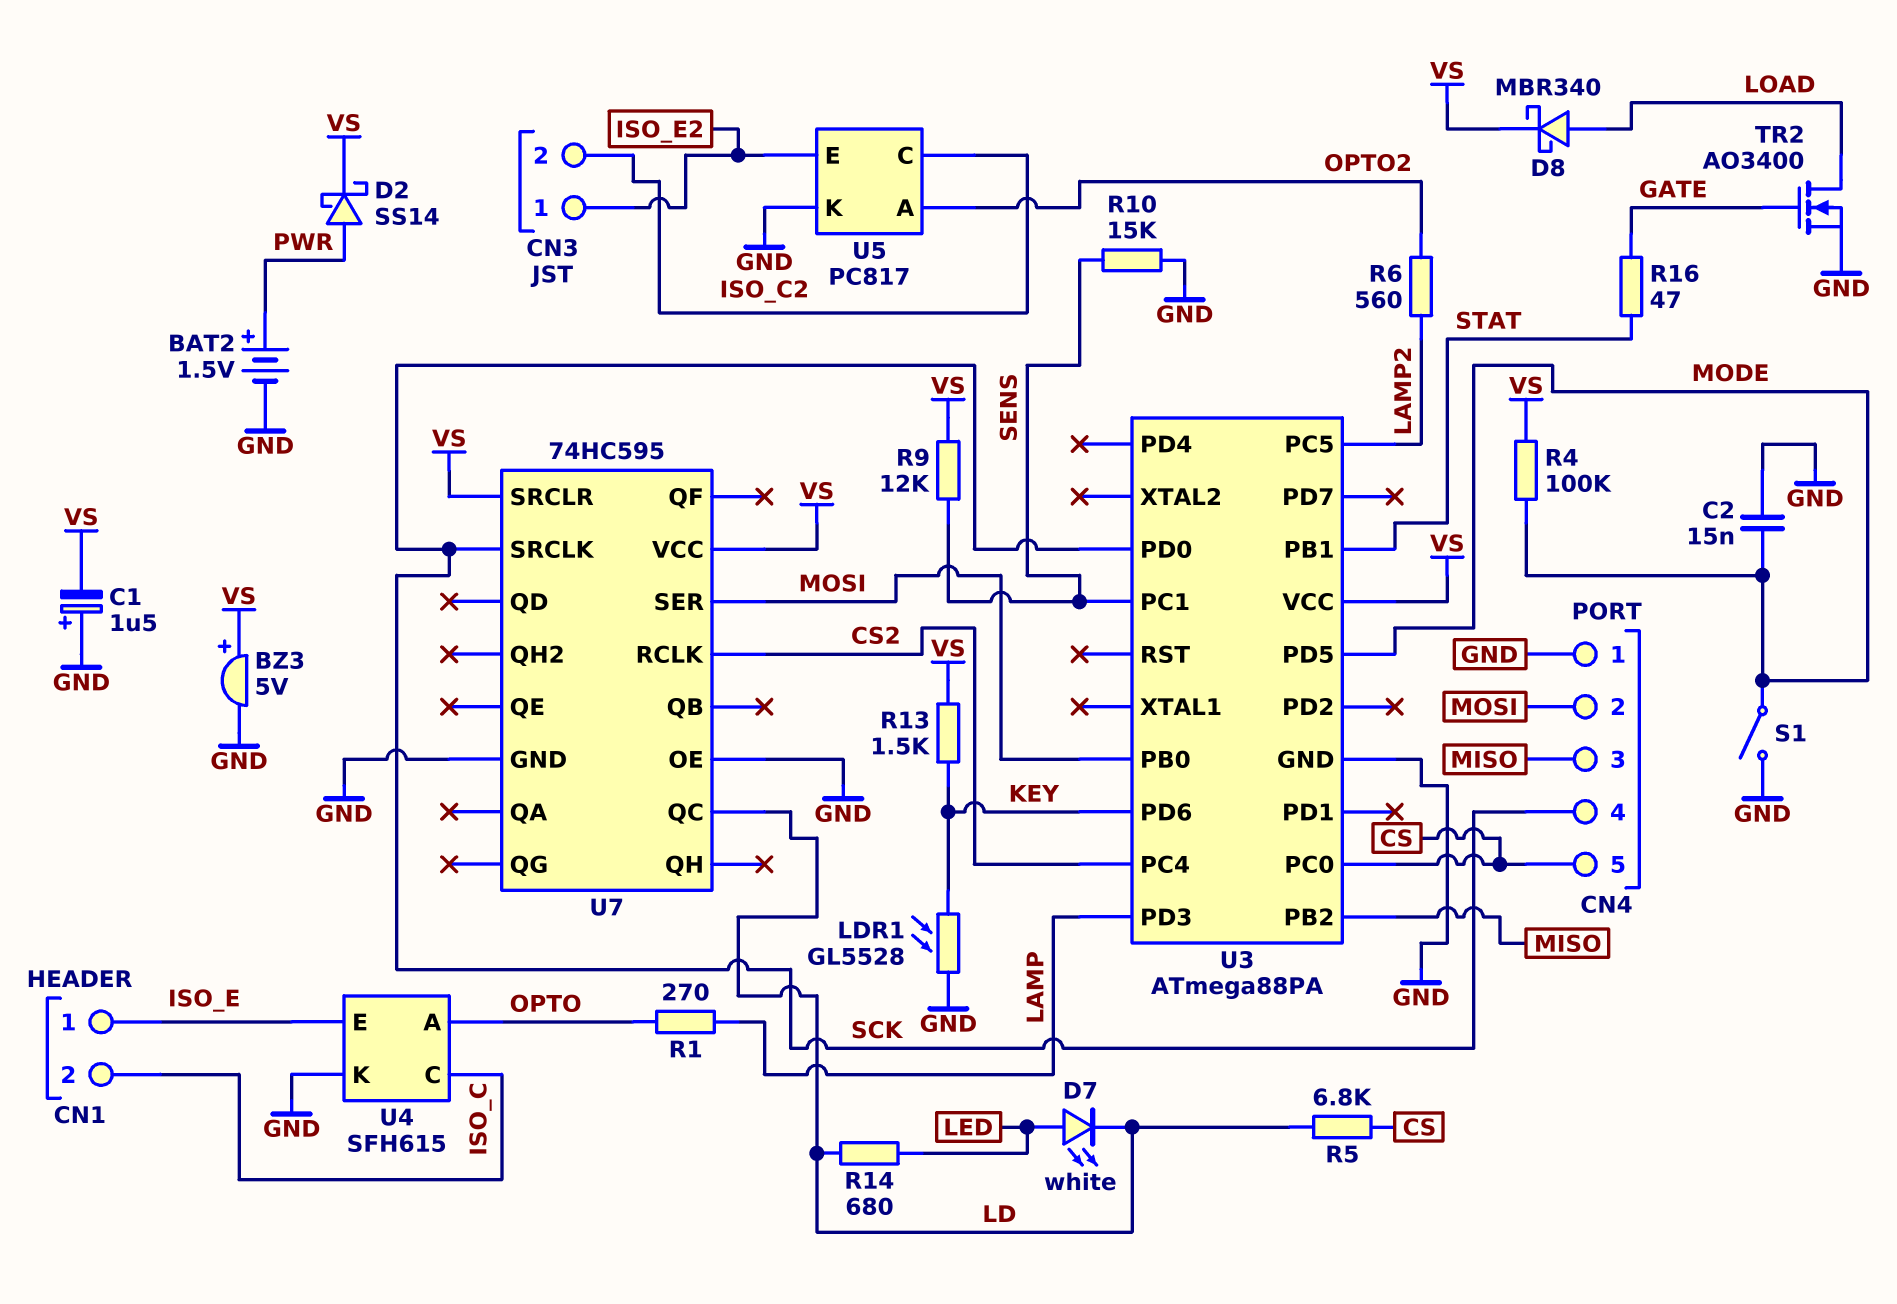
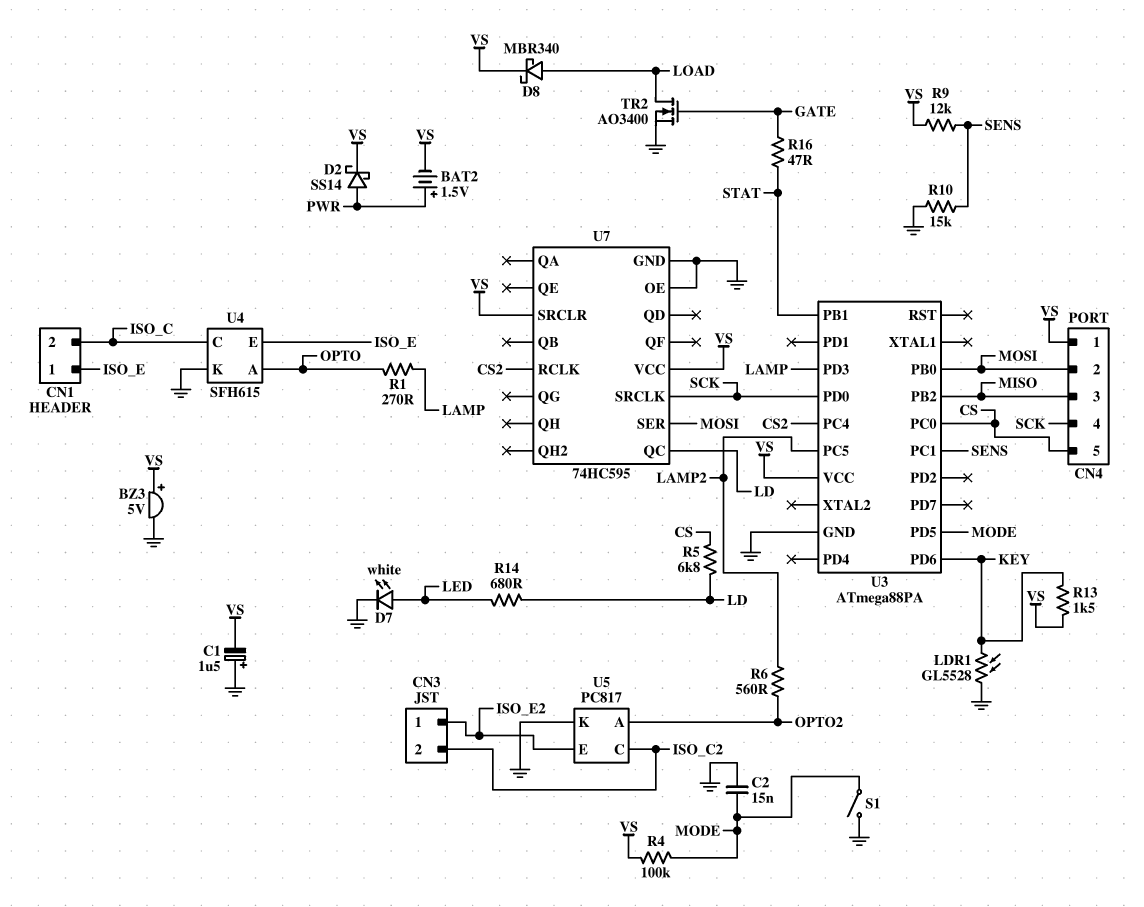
BAT2: 1.5V (plus PWR, minus GND) -> 1.5V (plus PWR, minus VS)
CN4 pin 1: GND -> VS
D7: LED white (A LED, K LD) -> LED white (A LED, K GND)

